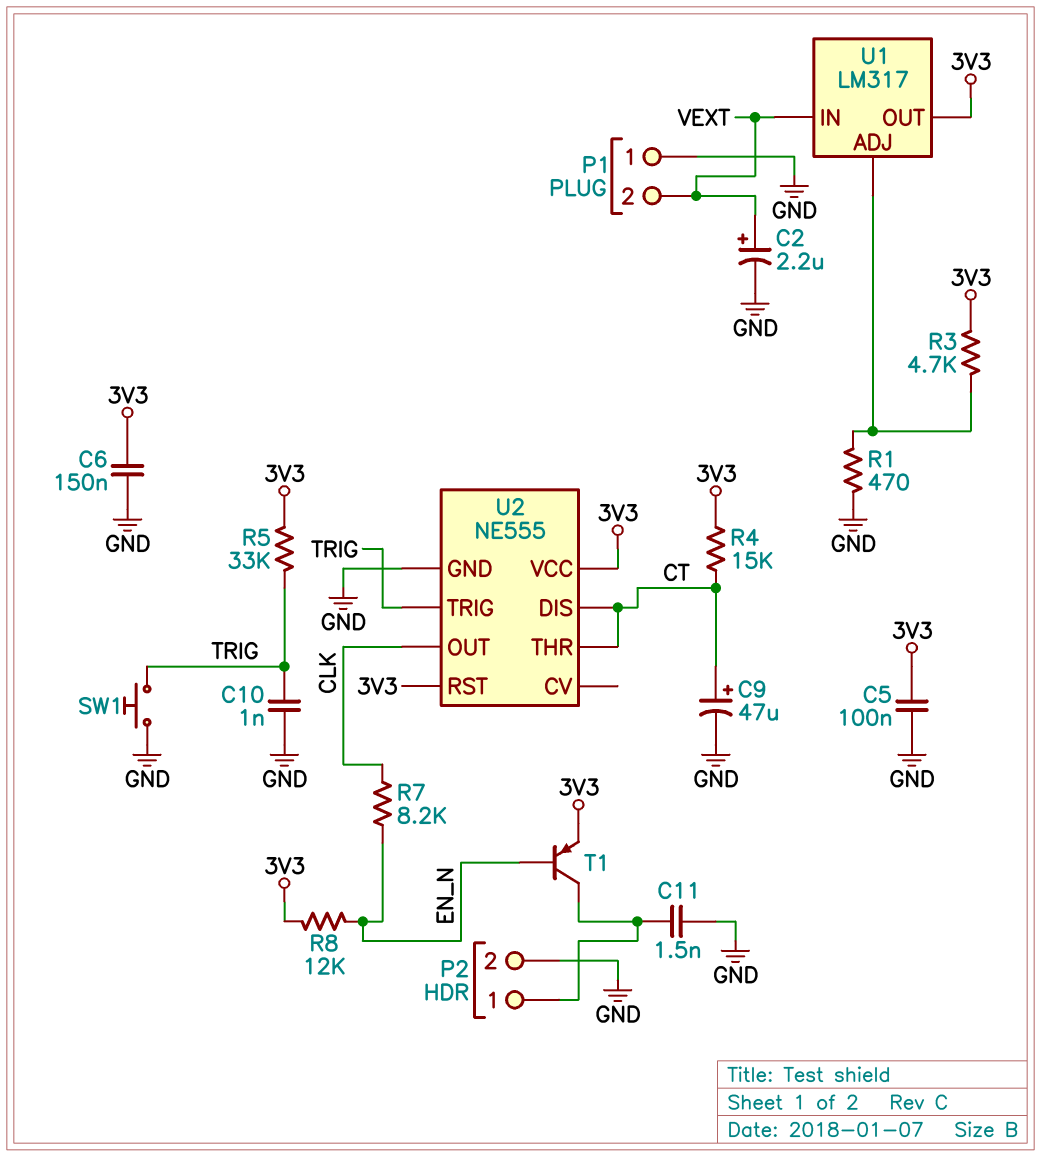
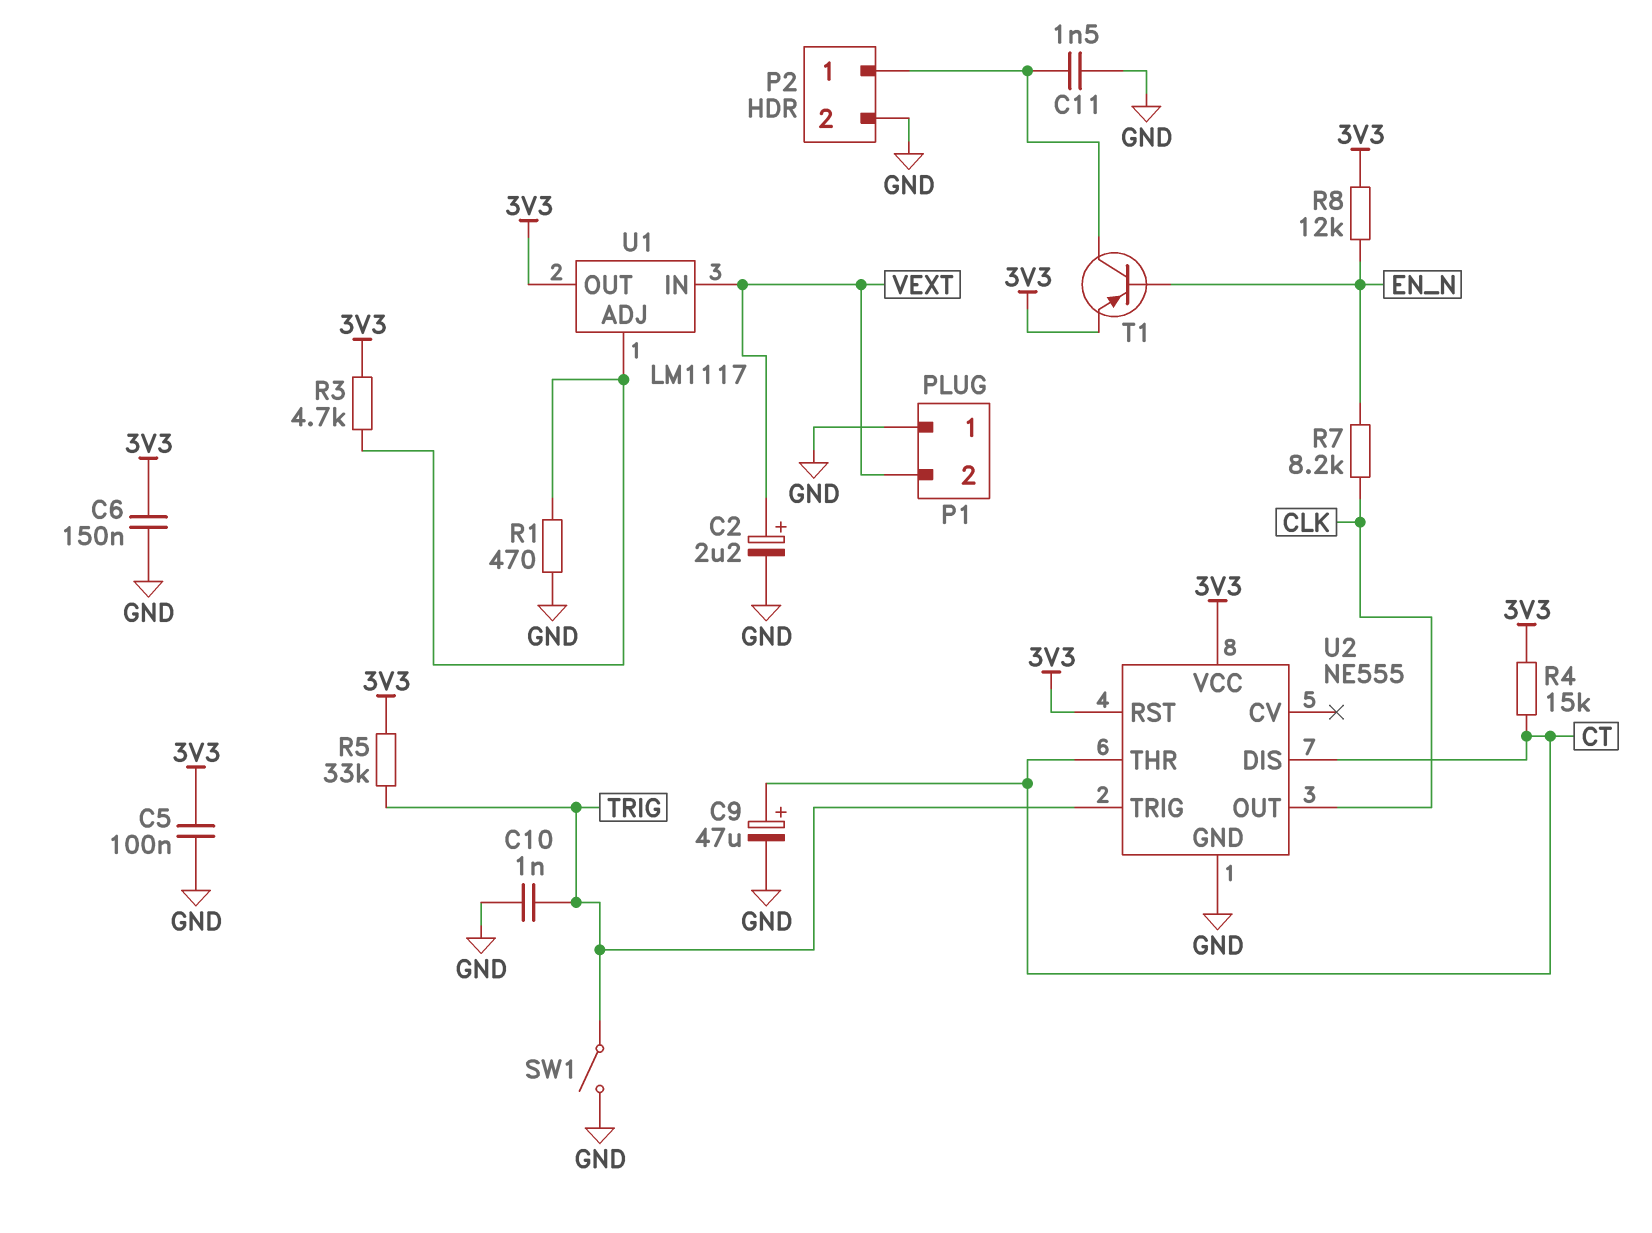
SW1: button (GND, TRIG) -> switch (GND, TRIG)
U1: LM317 -> LM1117

